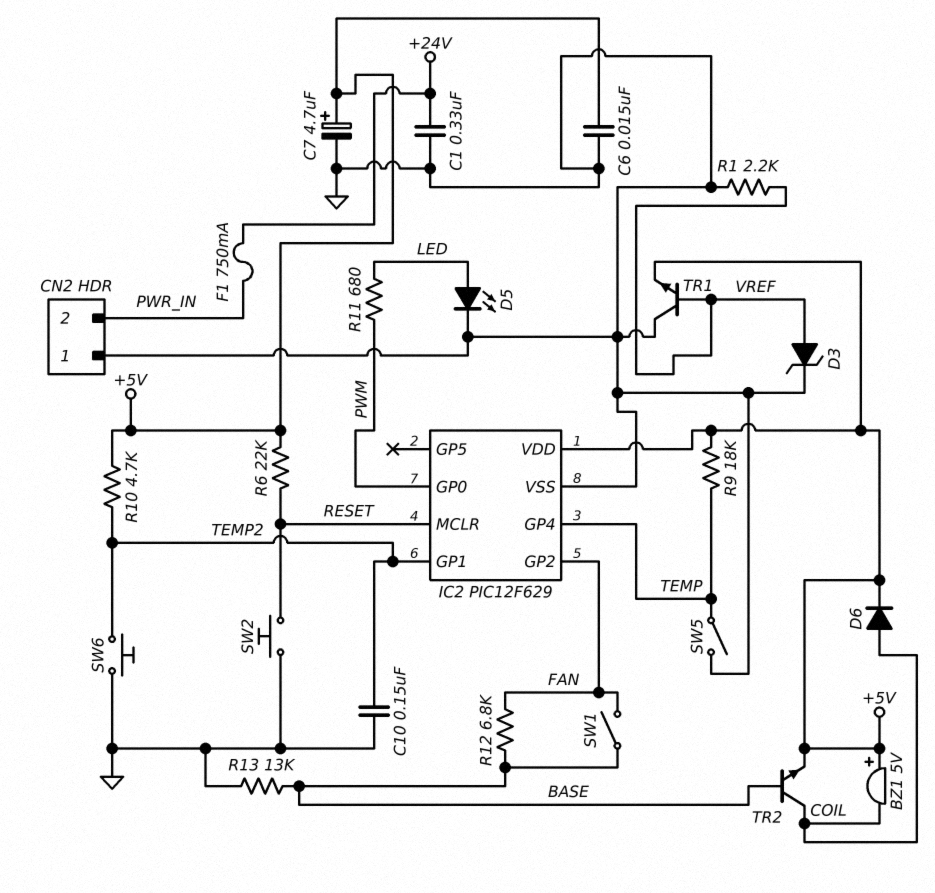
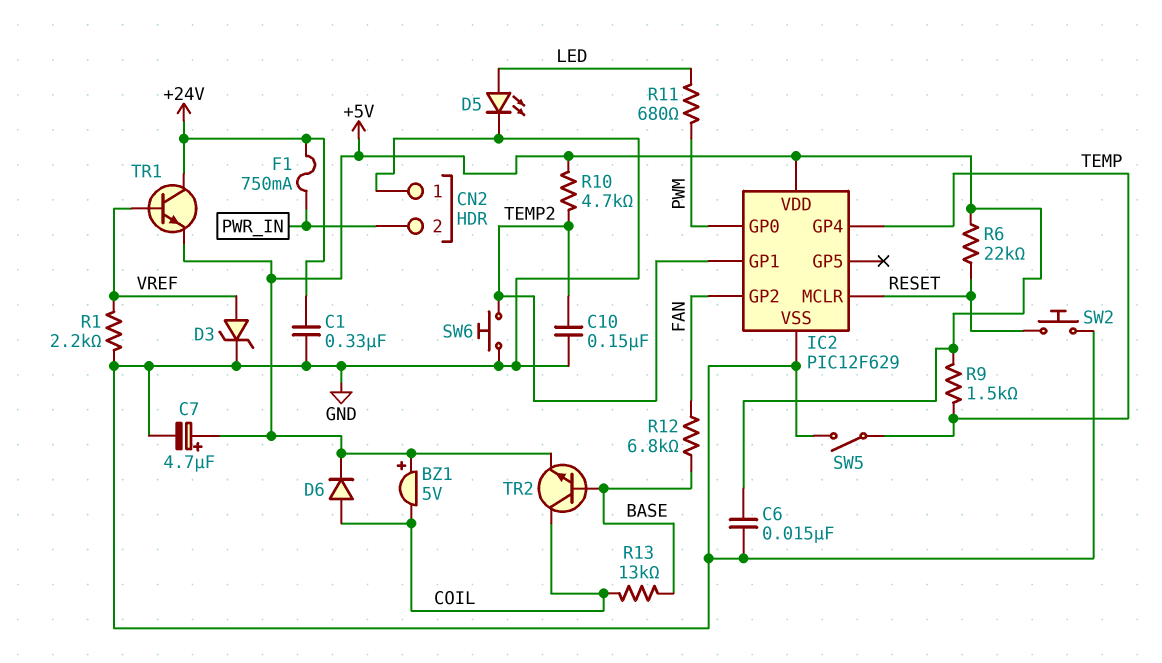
R9: 18k (+5V, TEMP) -> 1.5k (+5V, TEMP)
R13: 13k (BASE, GND) -> 13k (BASE, COIL)
SW1: switch (BASE, FAN) -> none
TR1: NPN (B VREF, C GND, E +5V) -> NPN (B VREF, C +24V, E +5V)

